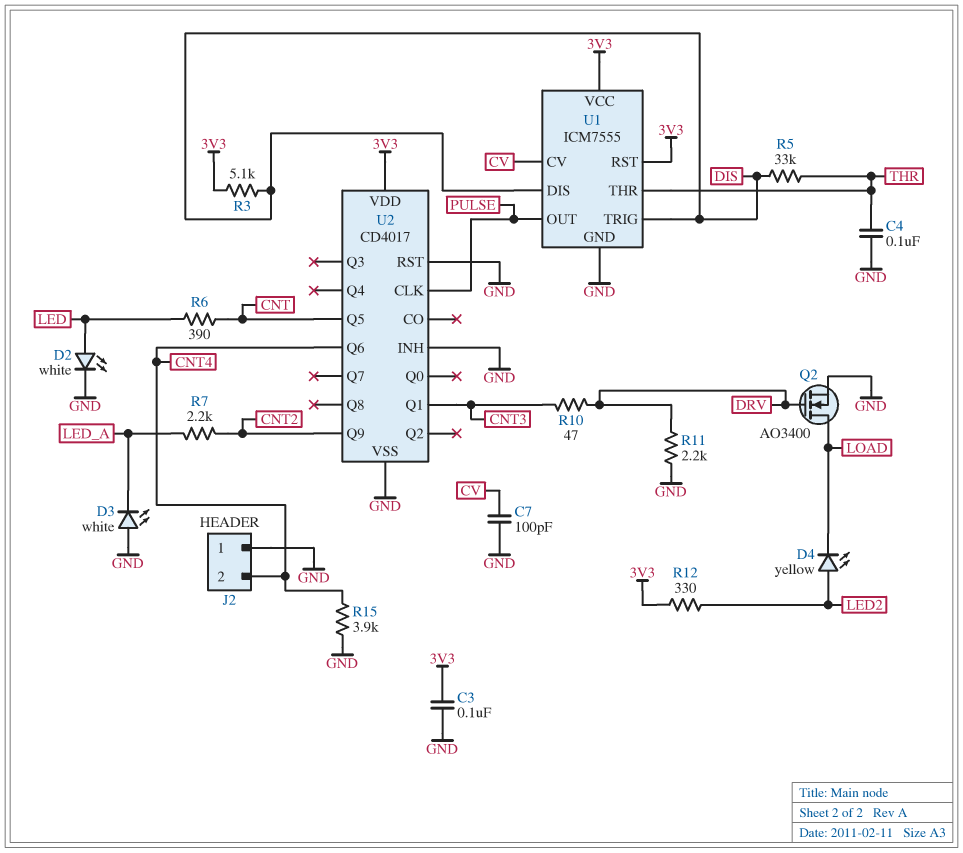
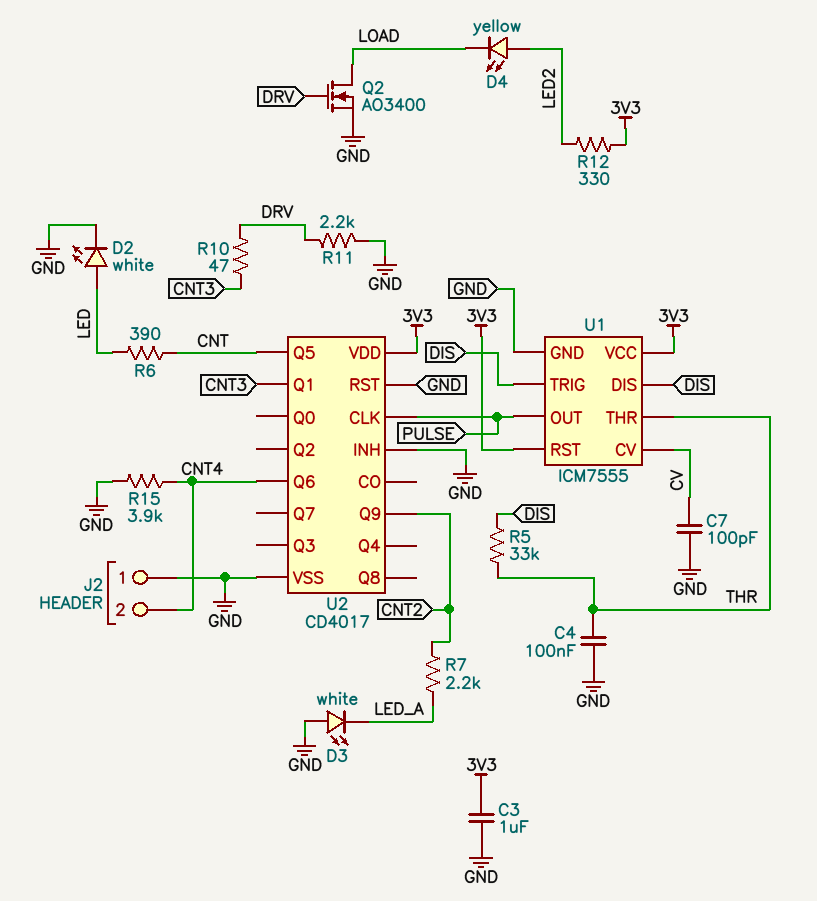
C3: 100nF (3V3, GND) -> 1uF (3V3, GND)
R3: 5.1k (3V3, DIS) -> none

